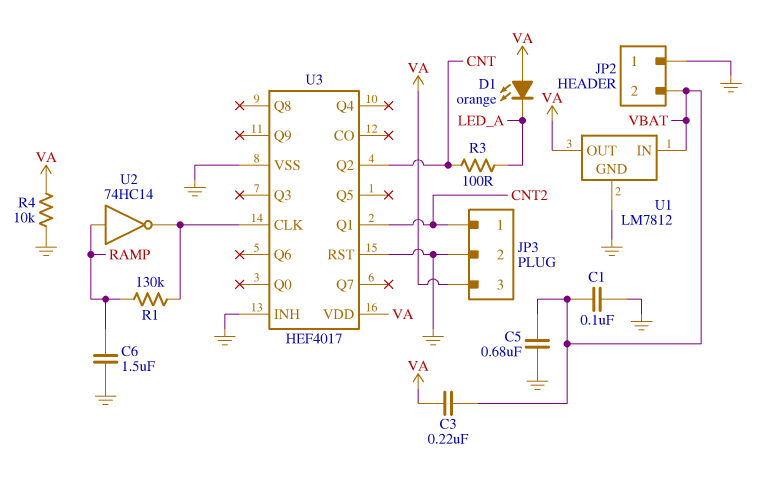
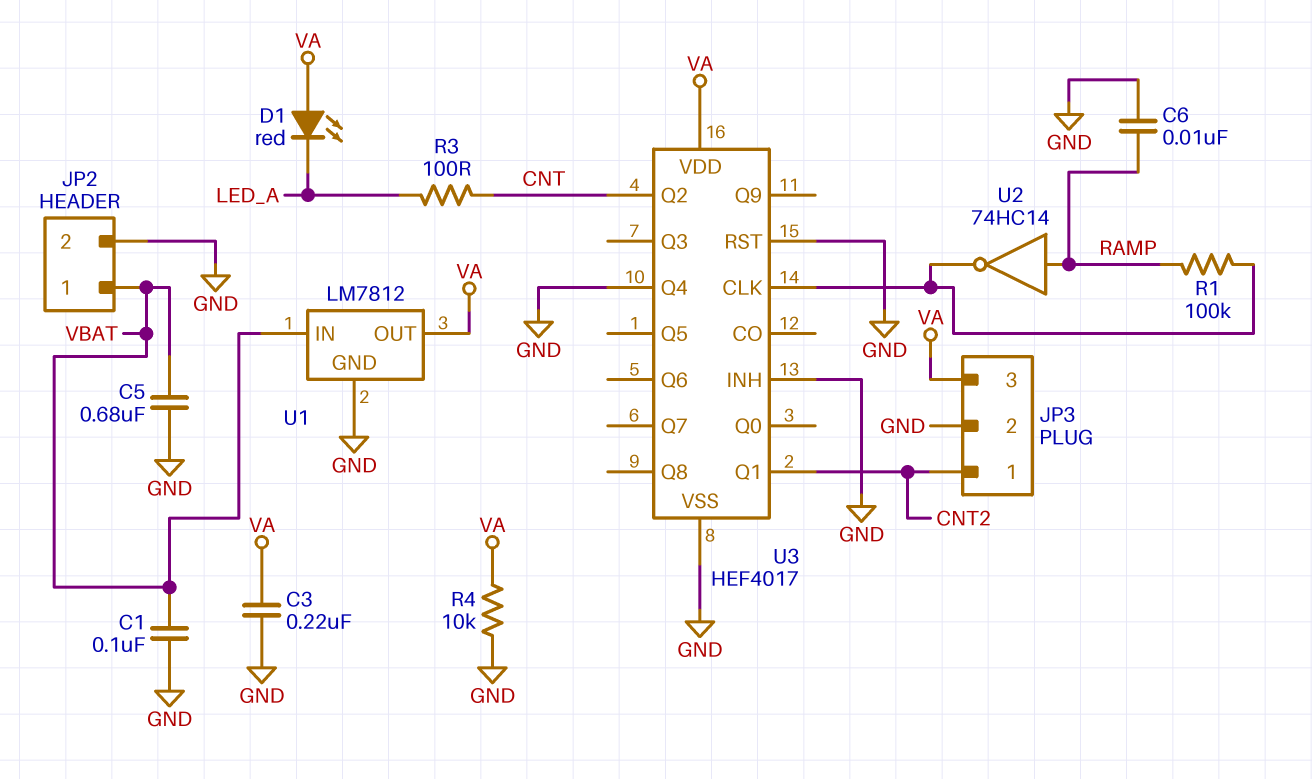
C3: 220nF (VA, VBAT) -> 220nF (GND, VA)
C6: 1.5uF (GND, RAMP) -> 10nF (GND, RAMP)
D1: LED orange (A VA, K LED_A) -> LED red (A VA, K LED_A)
JP2 pin 1: GND -> VBAT
JP2 pin 2: VBAT -> GND
R1: 130k (RAMP, U3/CLK) -> 100k (RAMP, U3/CLK)
U3 pin Q4: none -> GND

